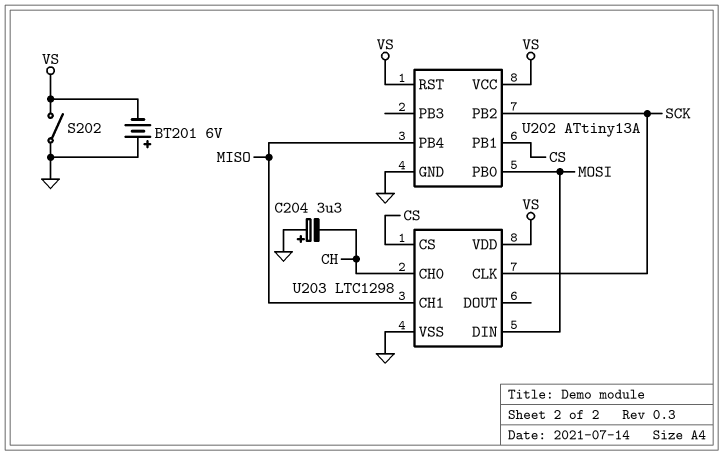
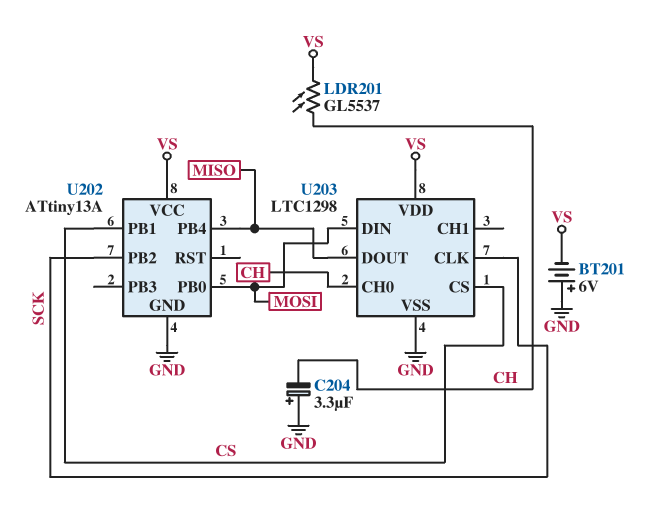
LDR201: none -> GL5537 (CH, VS)
S202: switch (GND, VS) -> none
U202 pin RST: VS -> none
U203 pin CH1: MISO -> none
U203 pin DOUT: none -> MISO

